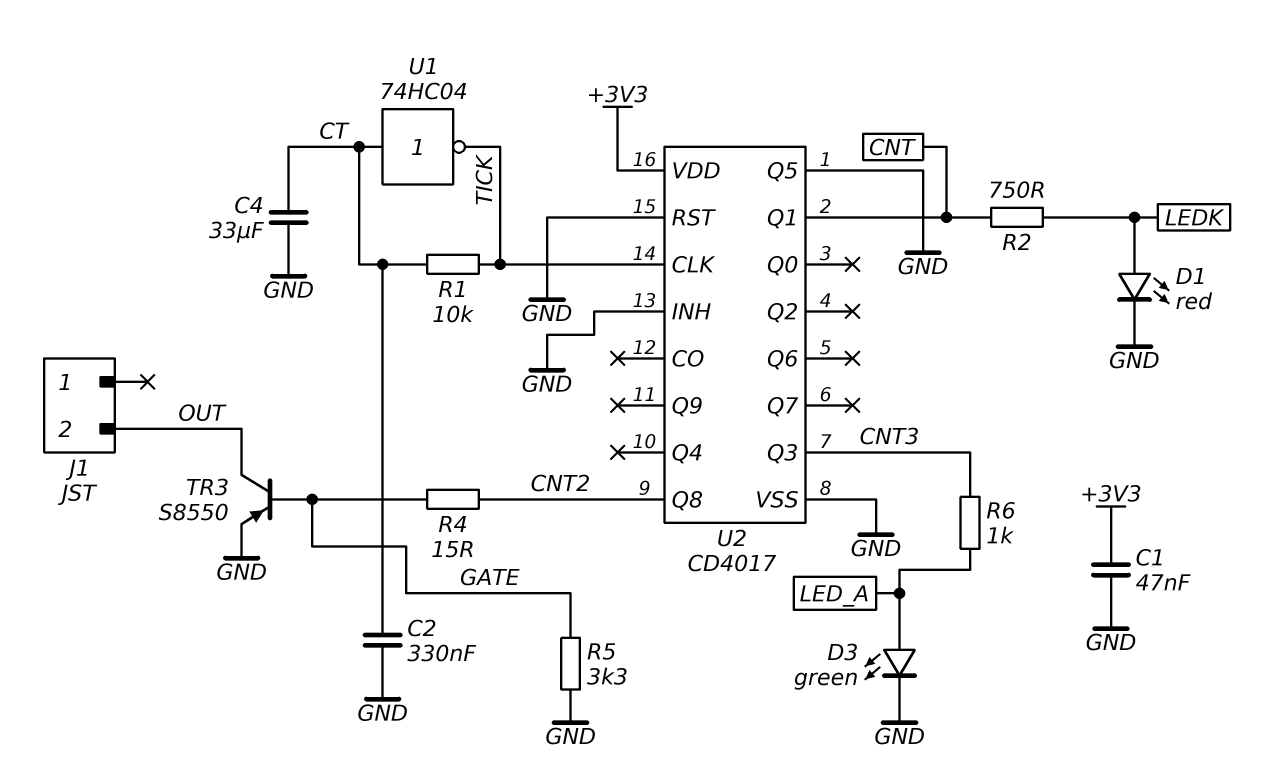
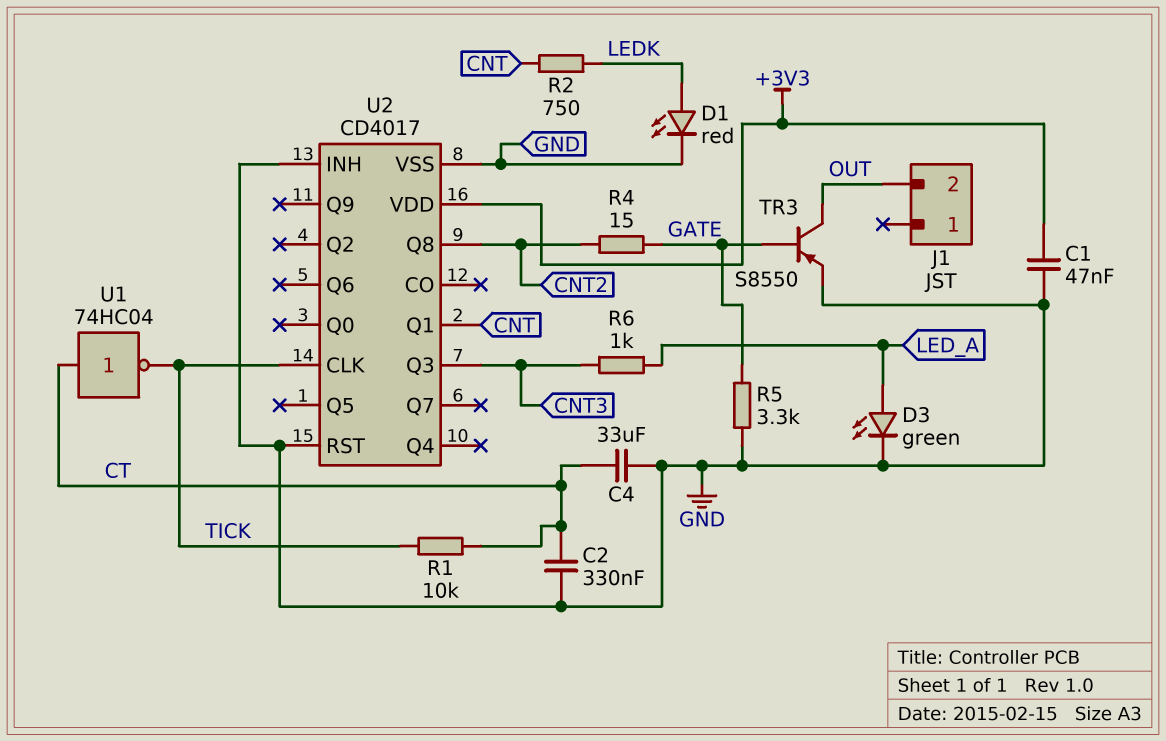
U2 pin Q5: GND -> none

